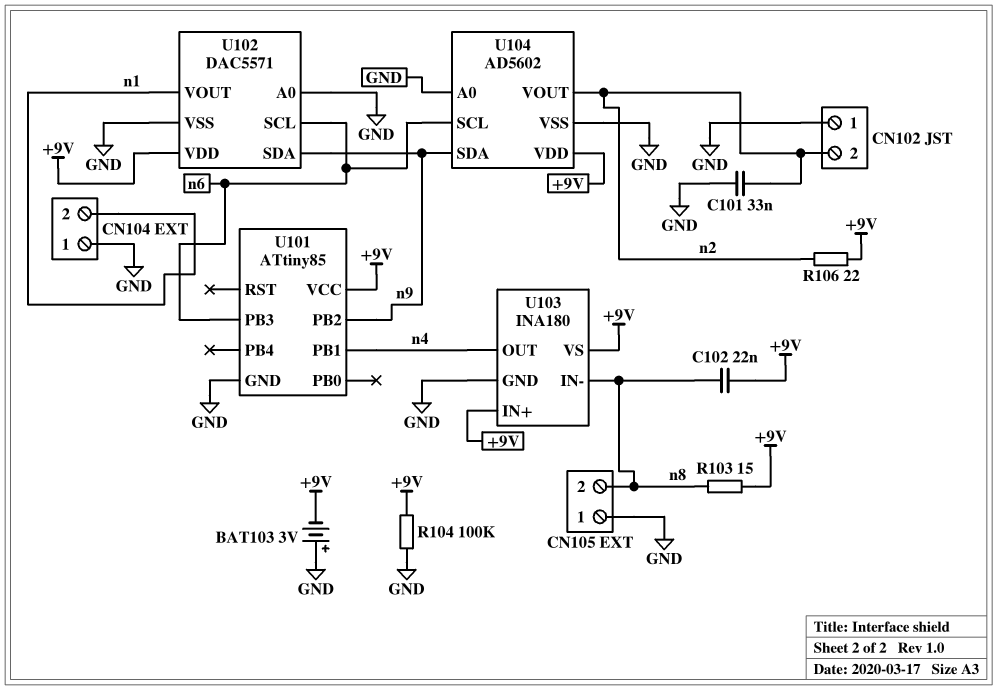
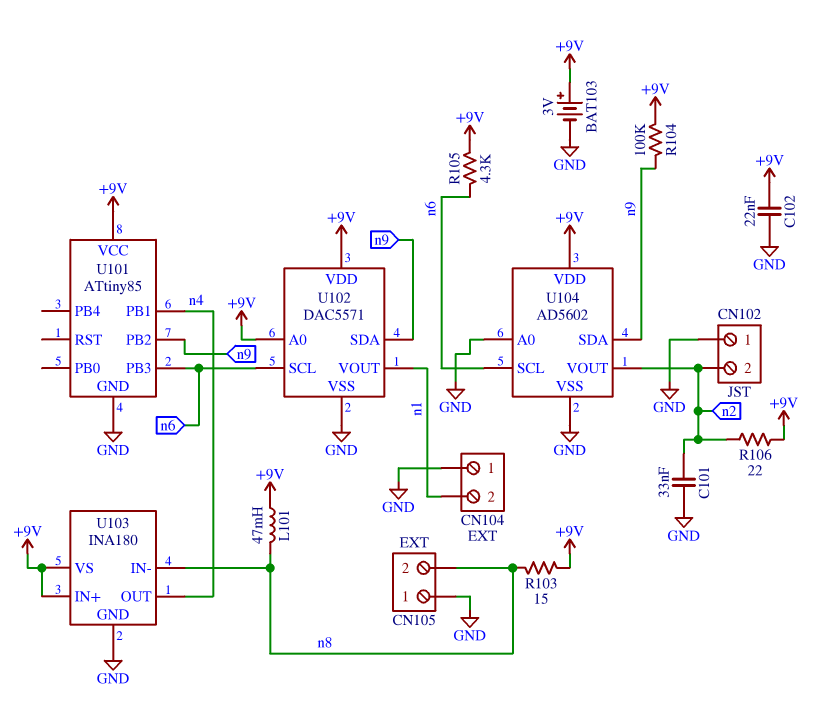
BAT103: 3V (plus GND, minus +9V) -> 3V (plus +9V, minus GND)
C102: 22nF (+9V, n8) -> 22nF (+9V, GND)
L101: none -> 47mH (+9V, n8)
R104: 100k (+9V, GND) -> 100k (+9V, n9)
R105: none -> 4.3k (+9V, n6)
U102 pin A0: GND -> +9V

